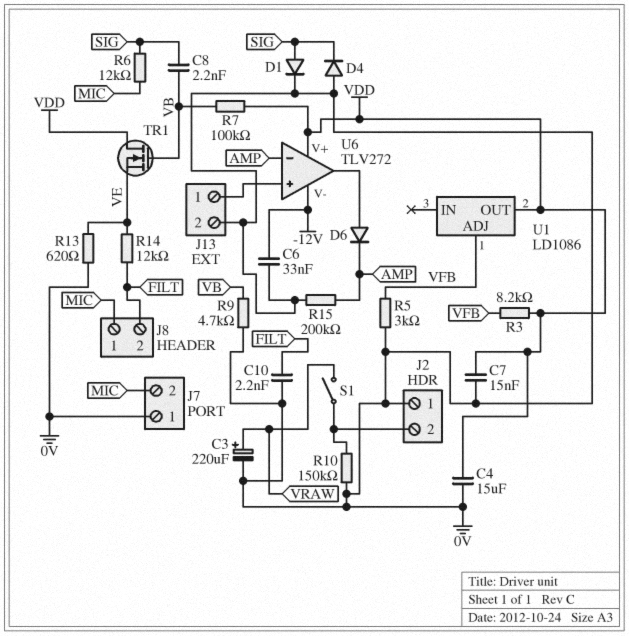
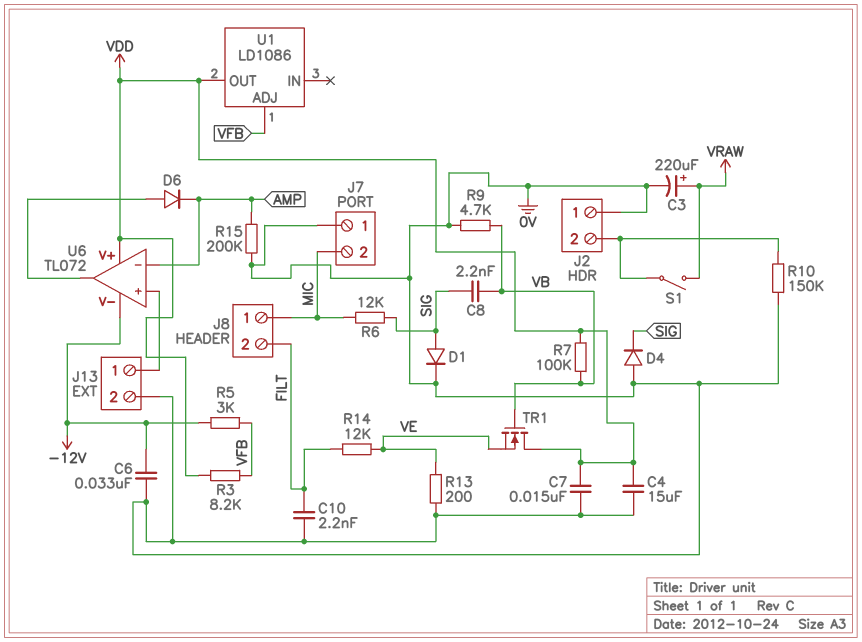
R5: 3k (0V, VFB) -> 3k (-12V, VFB)
R13: 620 (0V, VE) -> 200 (0V, VE)
U6: TLV272 -> TL072

